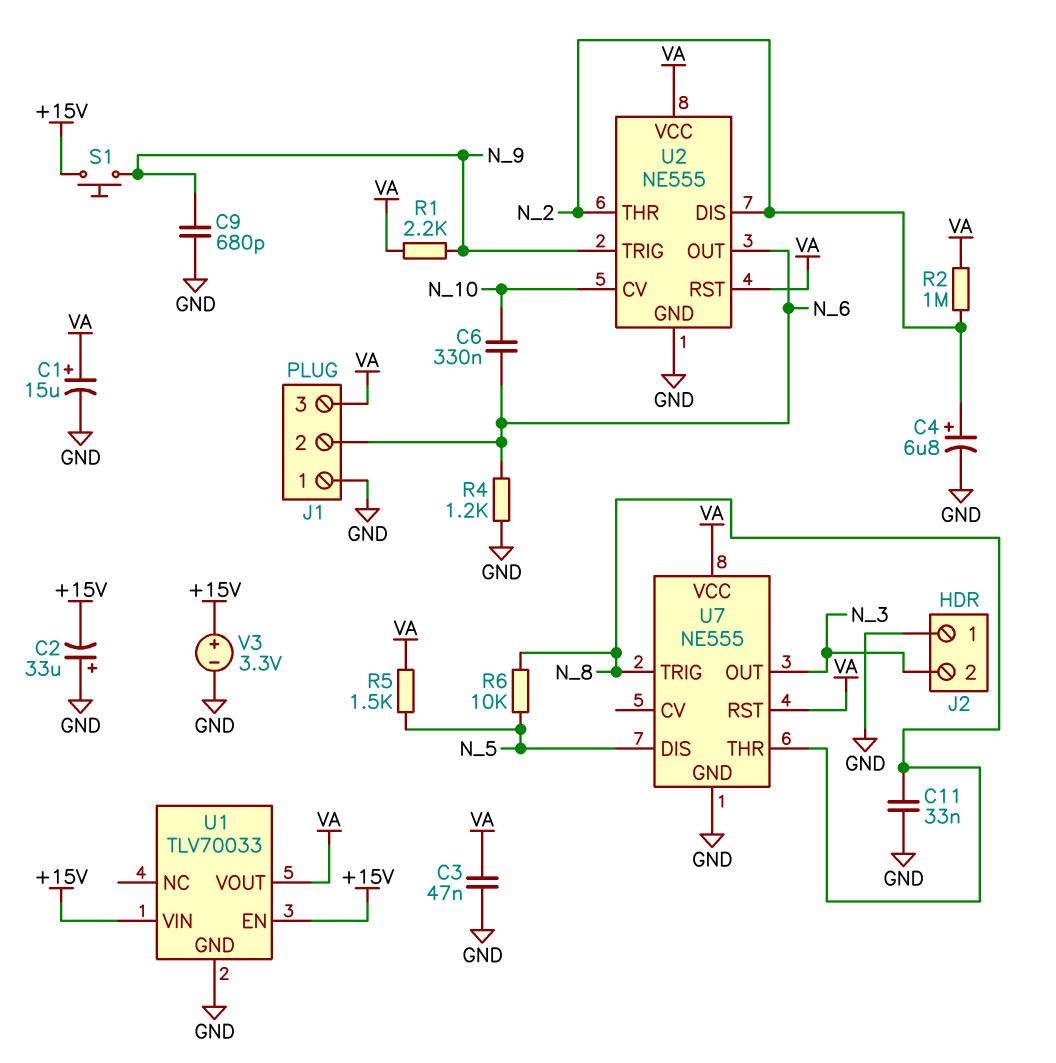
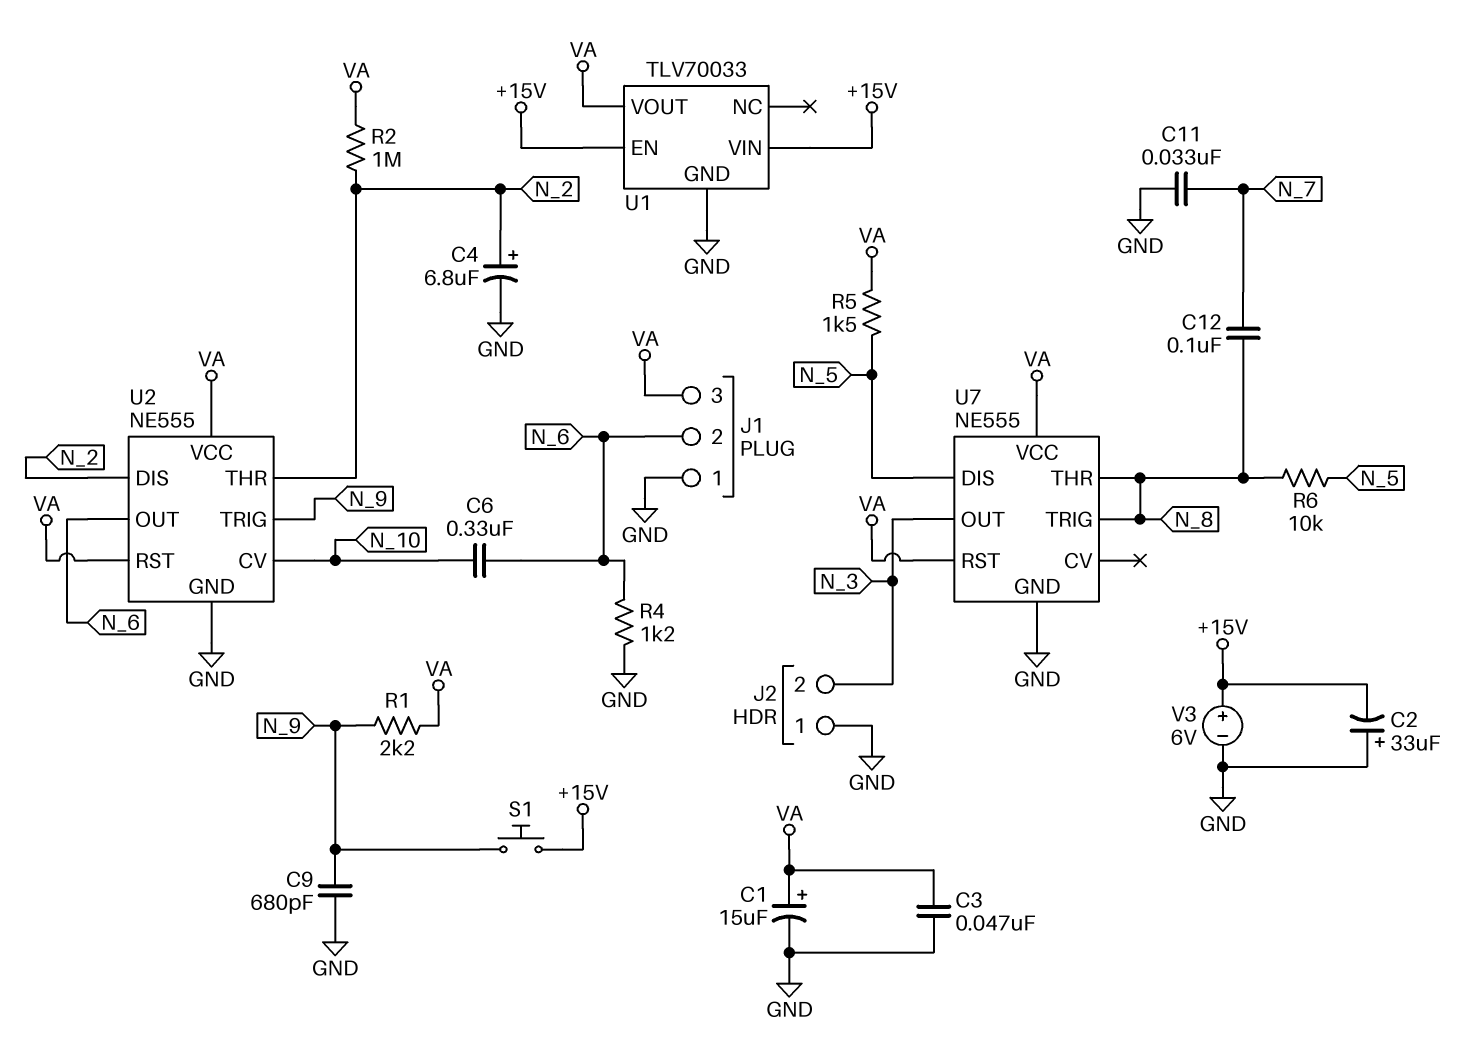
C11: 33nF (GND, N_8) -> 33nF (GND, N_7)
C12: none -> 100nF (N_7, N_8)
V3: 3.3V (plus +15V, minus GND) -> 6V (plus +15V, minus GND)

